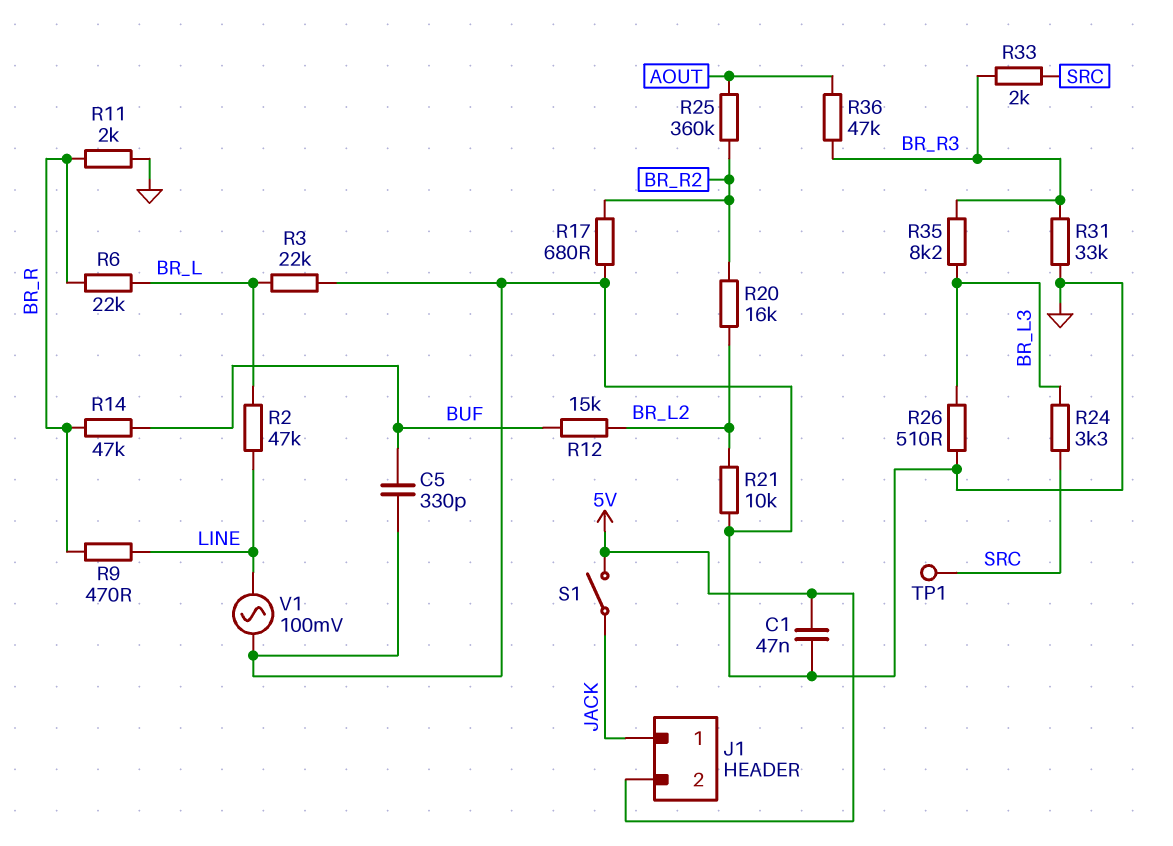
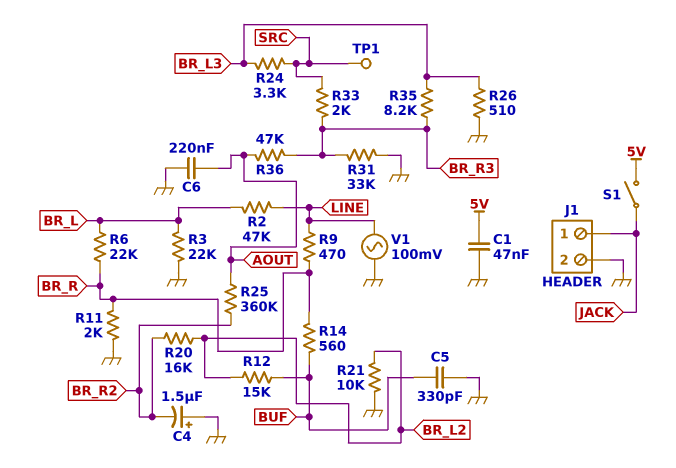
C4: none -> 1.5uF (plus GND, minus BR_R2)
C6: none -> 220nF (AOUT, GND)
J1 pin 2: 5V -> GND
R14: 47k (BR_R, BUF) -> 560 (BR_R, BUF)
R17: 680 (BR_R2, GND) -> none

